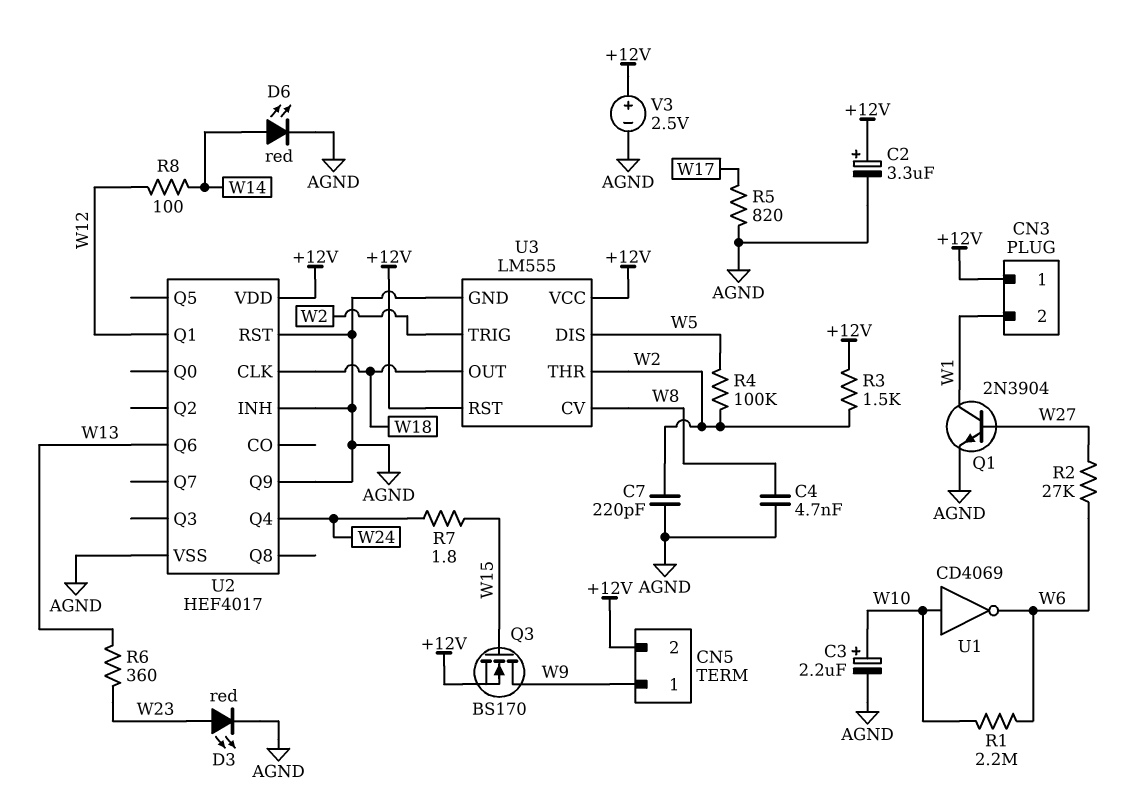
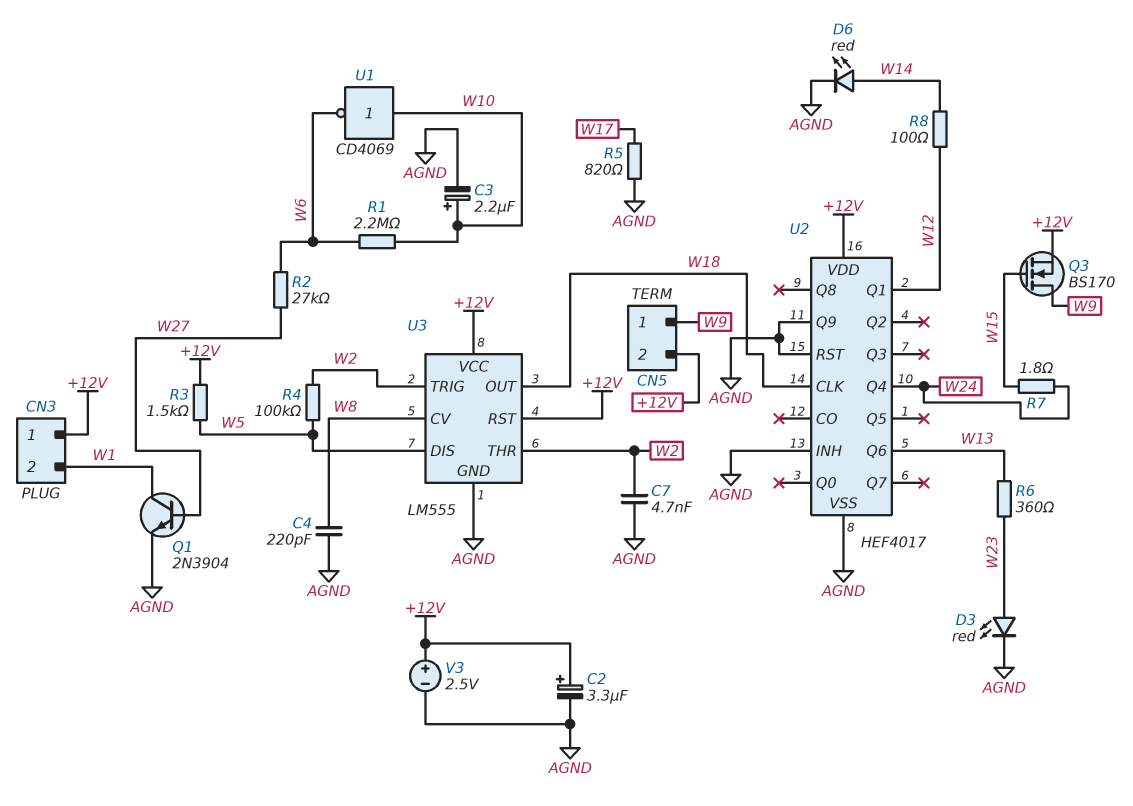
C4: 4.7nF (AGND, W8) -> 220pF (AGND, W8)
C7: 220pF (AGND, W2) -> 4.7nF (AGND, W2)
R3: 1.5k (+12V, W2) -> 1.5k (+12V, W5)

